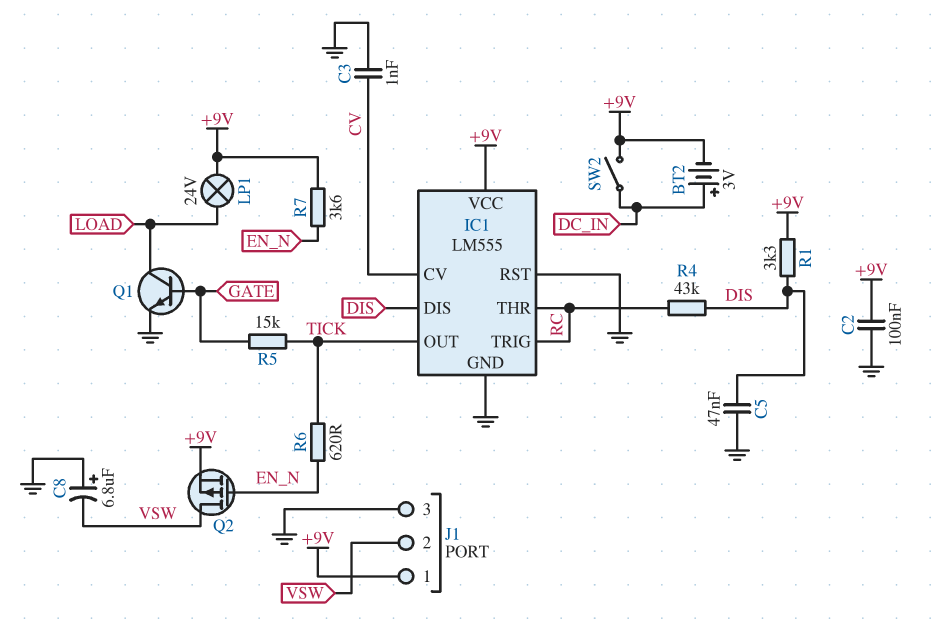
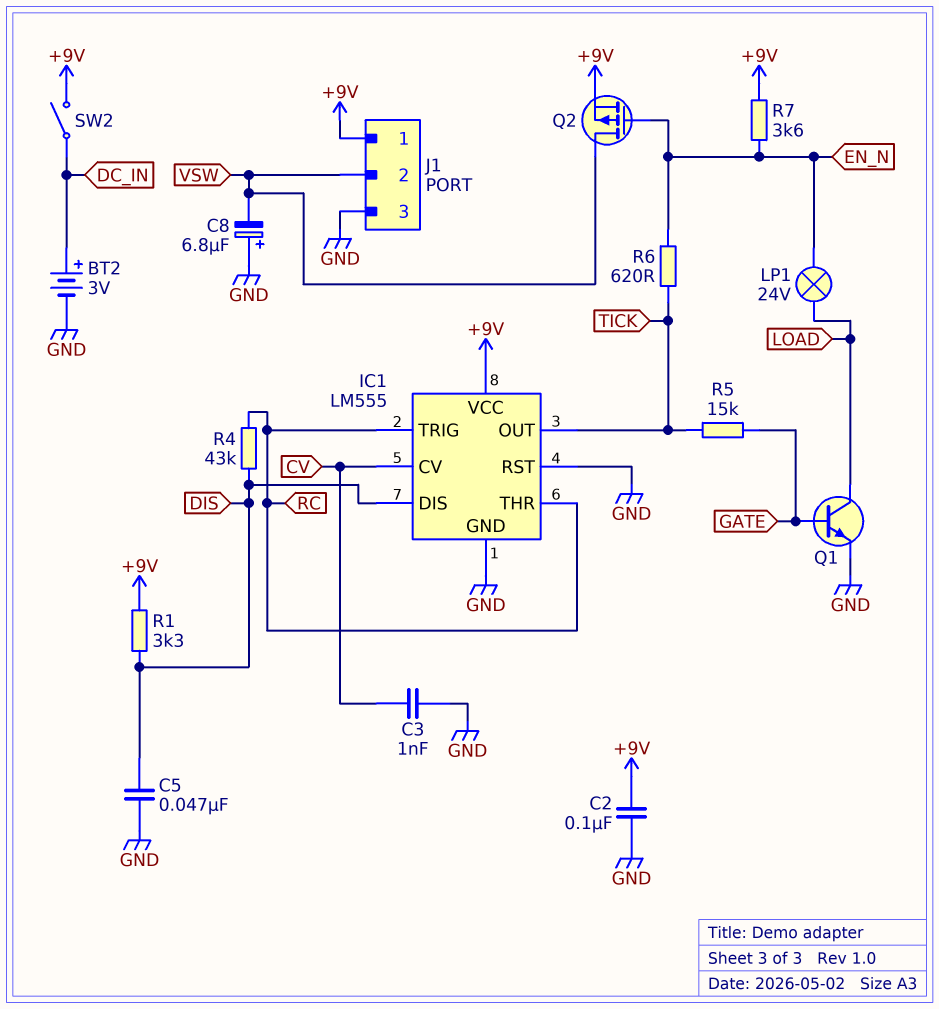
BT2: 3V (plus DC_IN, minus +9V) -> 3V (plus DC_IN, minus GND)
LP1: lamp 24V (+9V, LOAD) -> lamp 24V (EN_N, LOAD)

